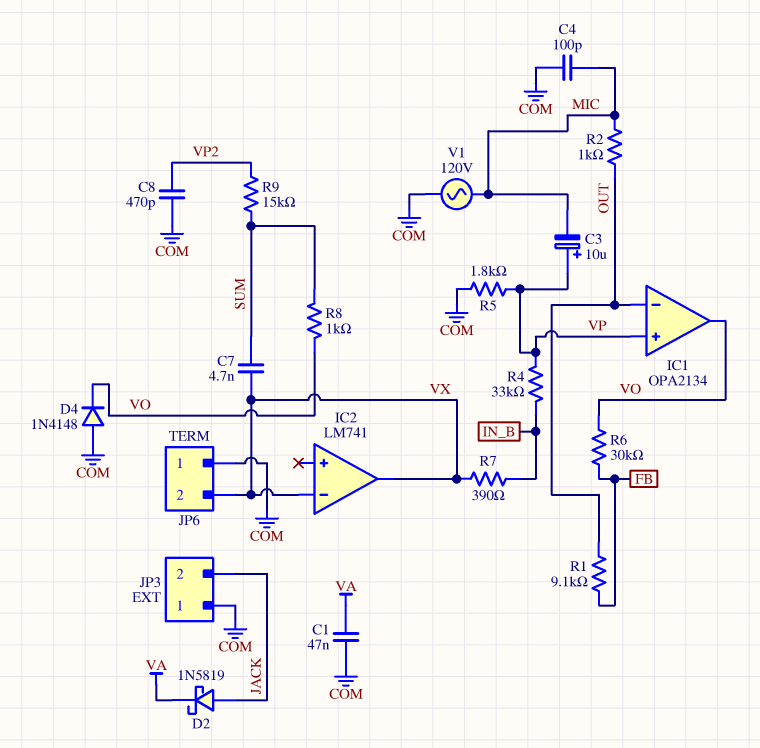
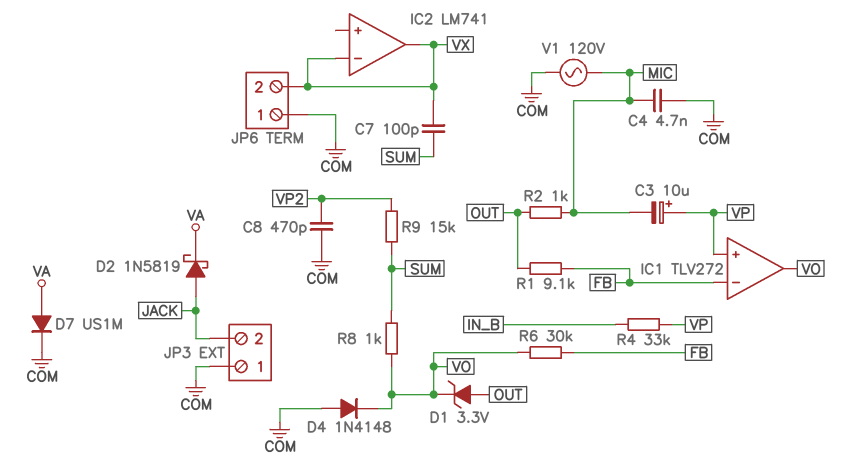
C1: 47nF (COM, VA) -> none
C4: 100pF (COM, MIC) -> 4.7nF (COM, MIC)
C7: 4.7nF (SUM, VX) -> 100pF (SUM, VX)
D1: none -> zener 3.3V (A OUT, K VO)
D7: none -> diode US1M (A VA, K COM)
IC1: OPA2134 -> TLV272
IC1 pin in-: OUT -> FB
R5: 1.8k (COM, VP) -> none
R7: 390 (IN_B, VX) -> none

